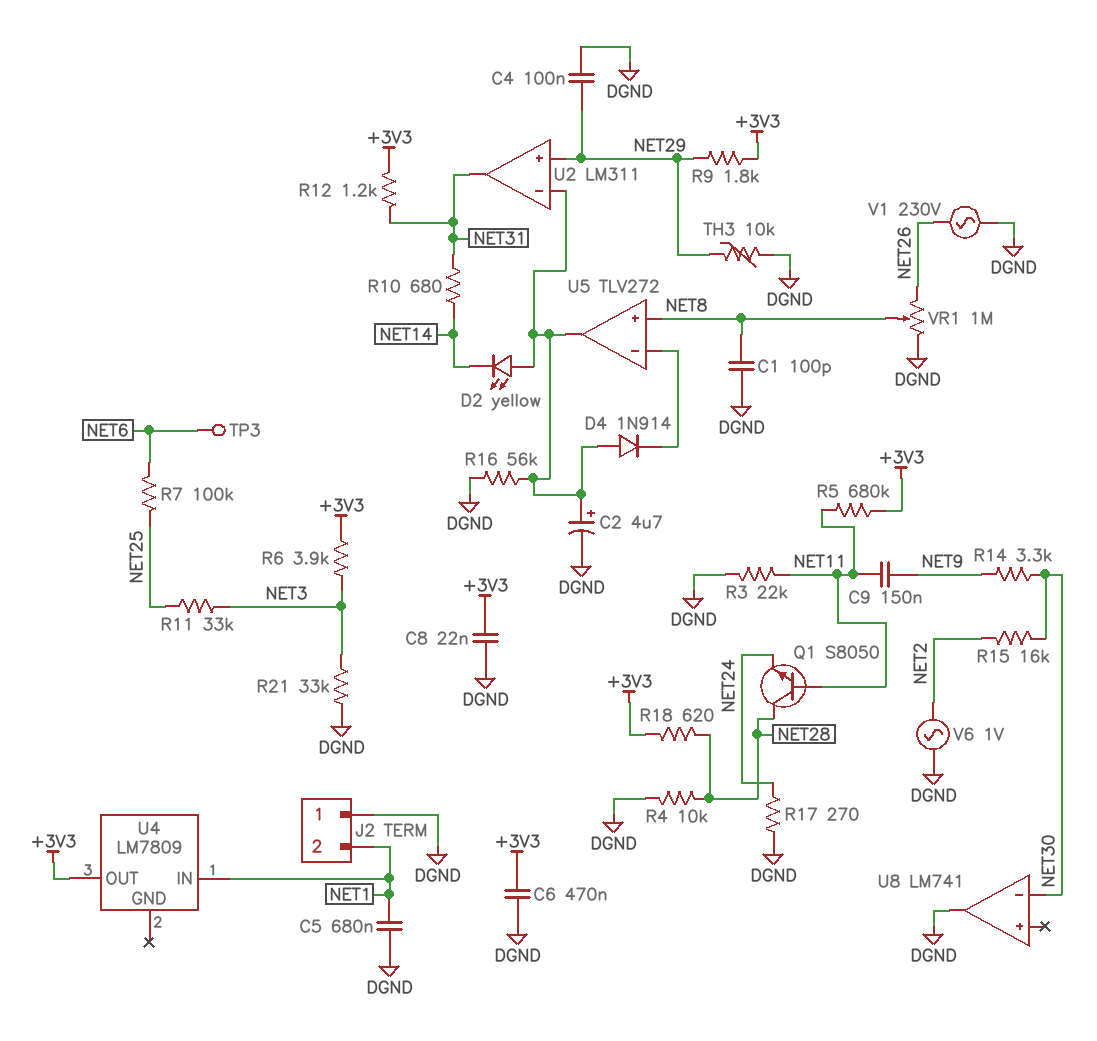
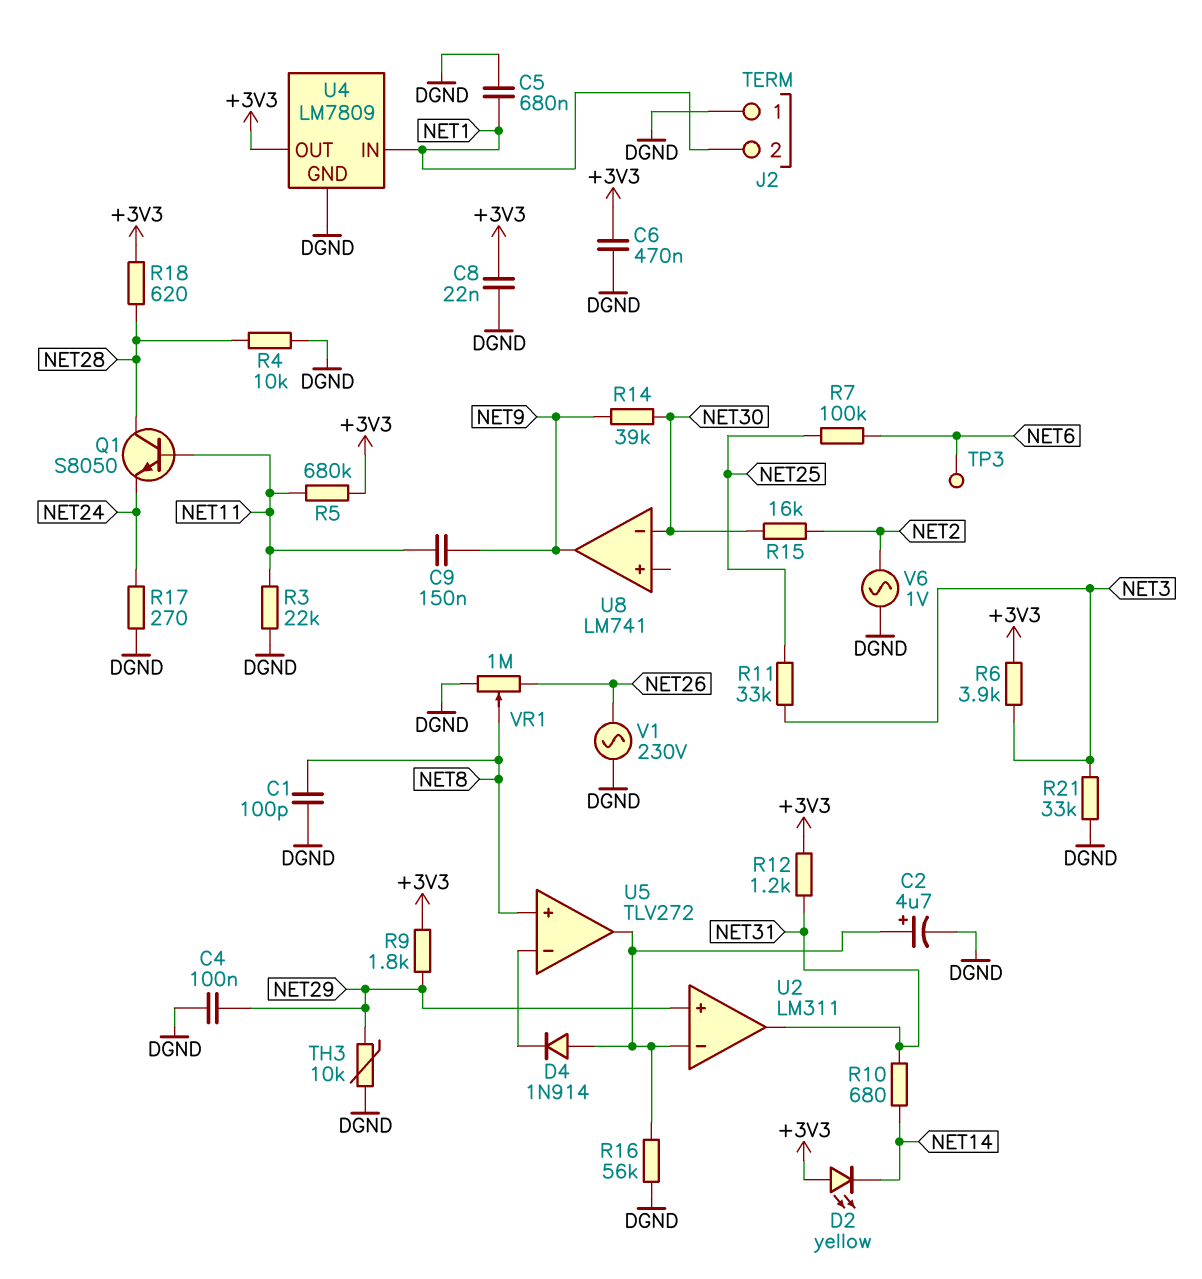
D2: LED yellow (A U2/in-, K NET14) -> LED yellow (A +3V3, K NET14)
R14: 3.3k (NET9, NET30) -> 39k (NET9, NET30)
U4 pin GND: none -> DGND
U8 pin out: DGND -> NET9

